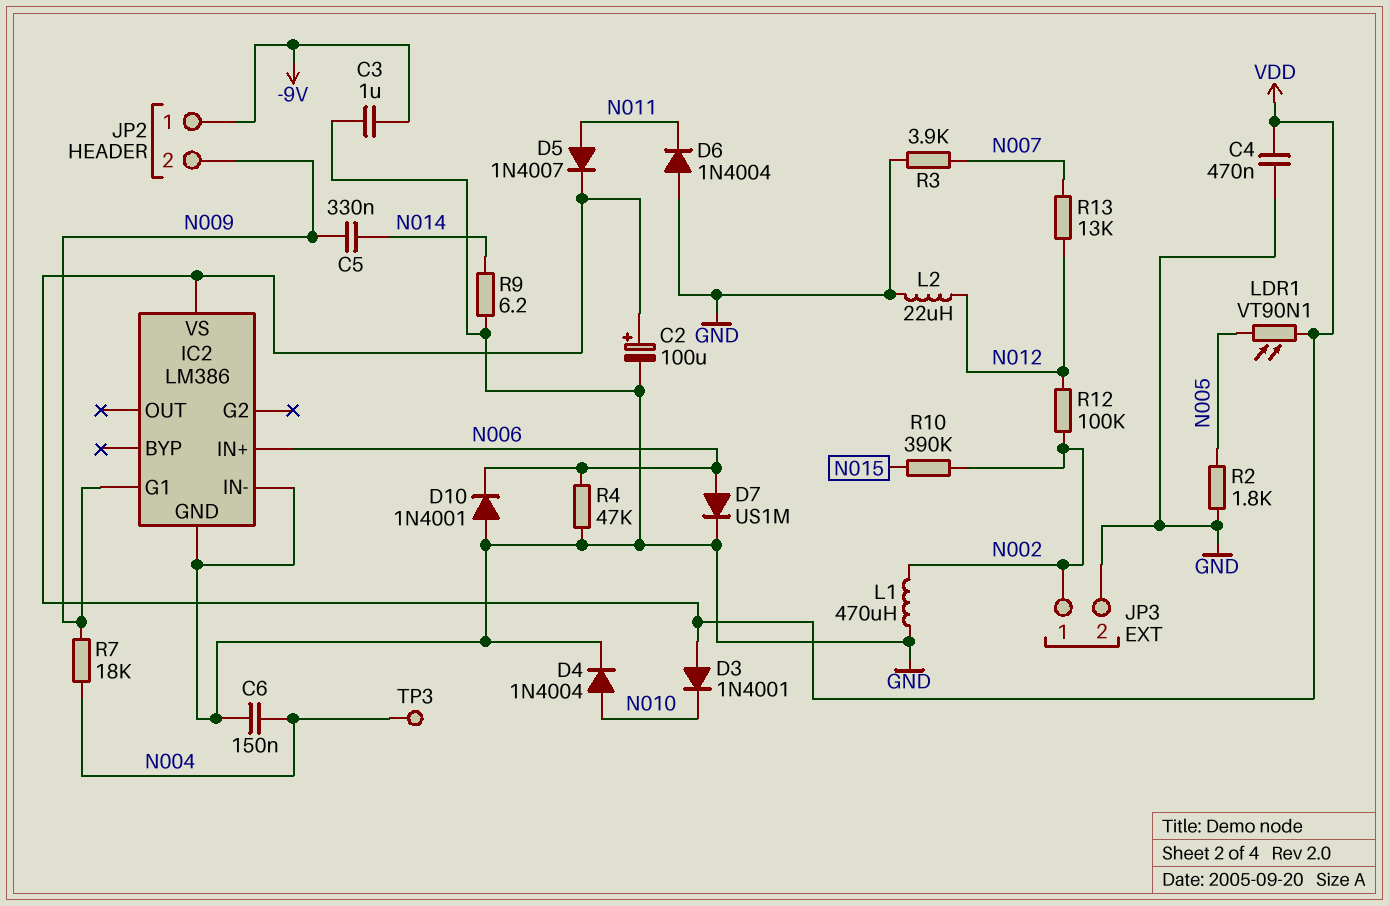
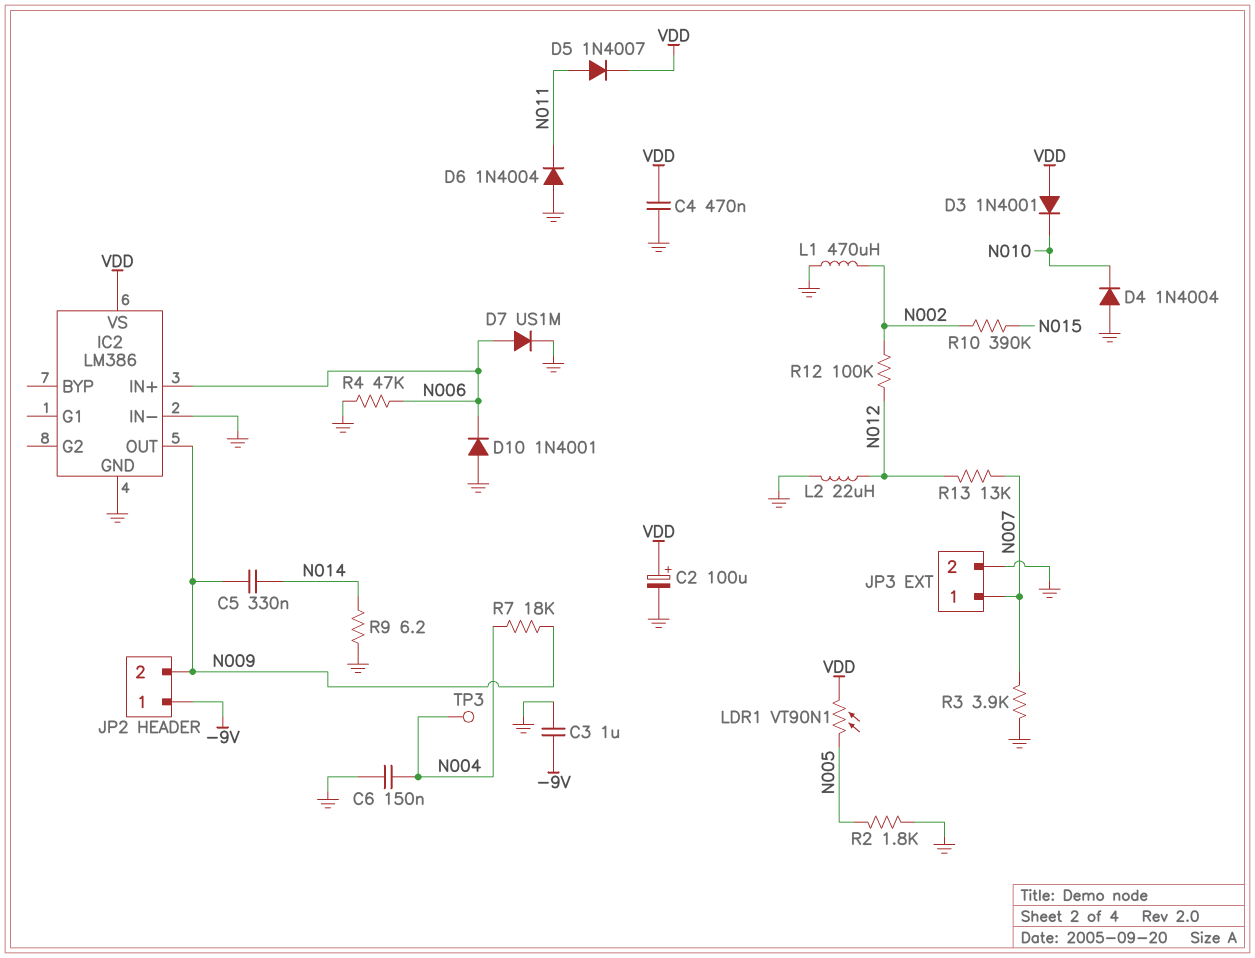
D4: diode 1N4004 (A N010, K GND) -> diode 1N4004 (A GND, K N010)
IC2 pin G1: N009 -> none
IC2 pin OUT: none -> N009
JP3 pin 1: N002 -> N007

